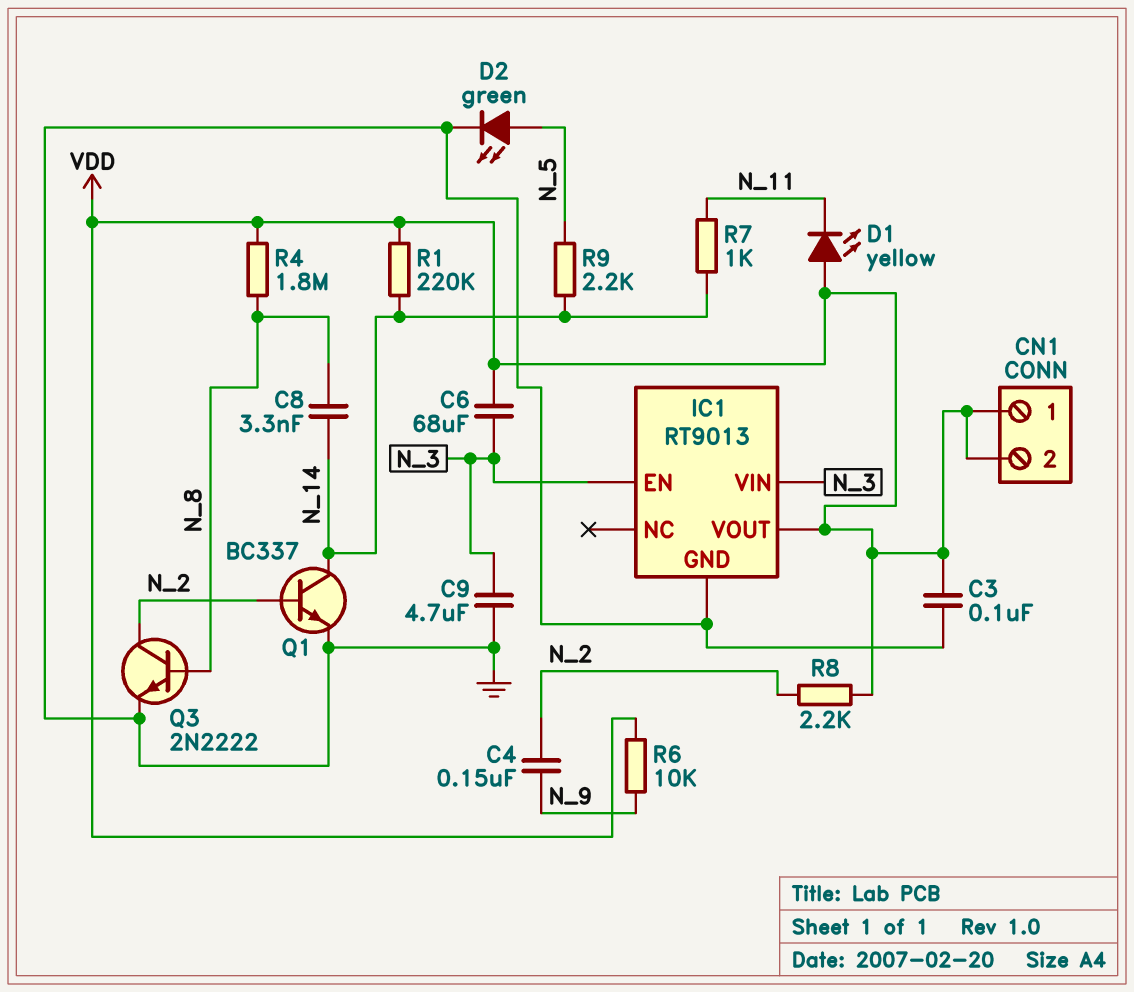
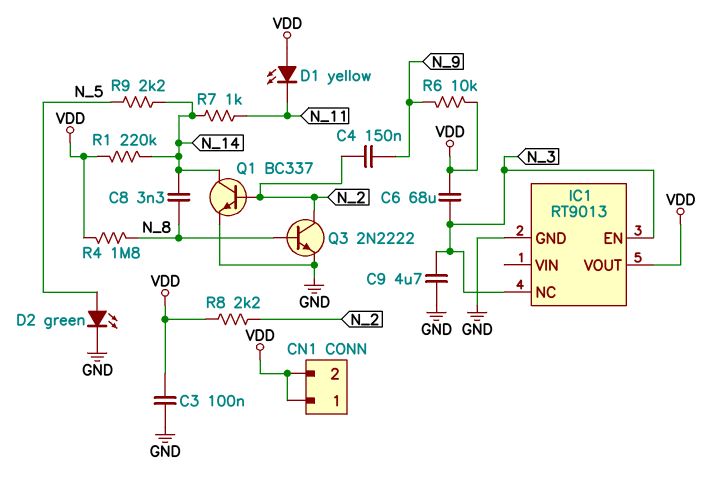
IC1 pin NC: none -> N_3
IC1 pin VIN: N_3 -> none

